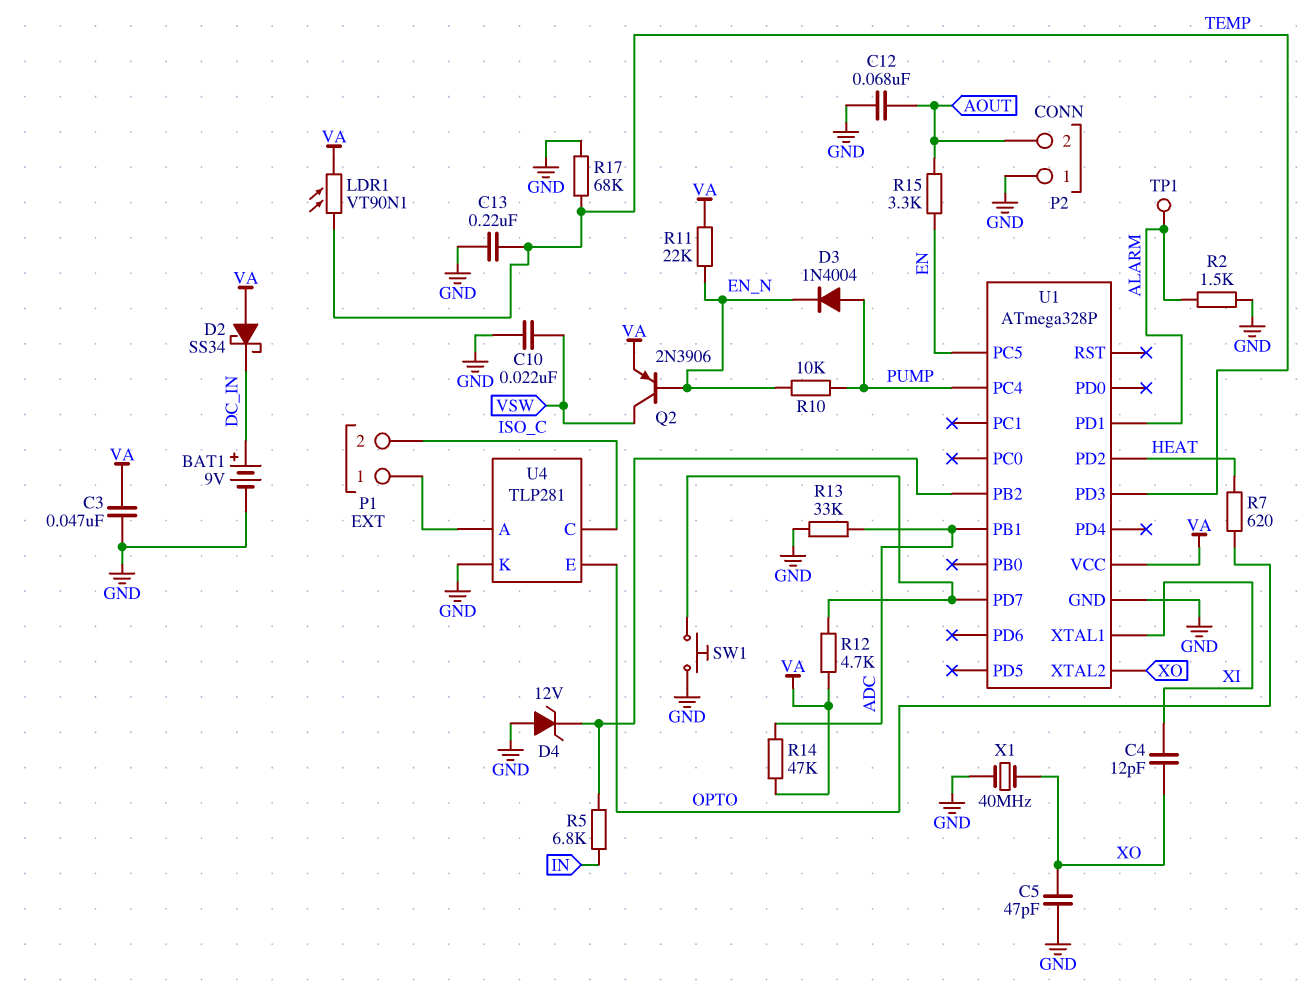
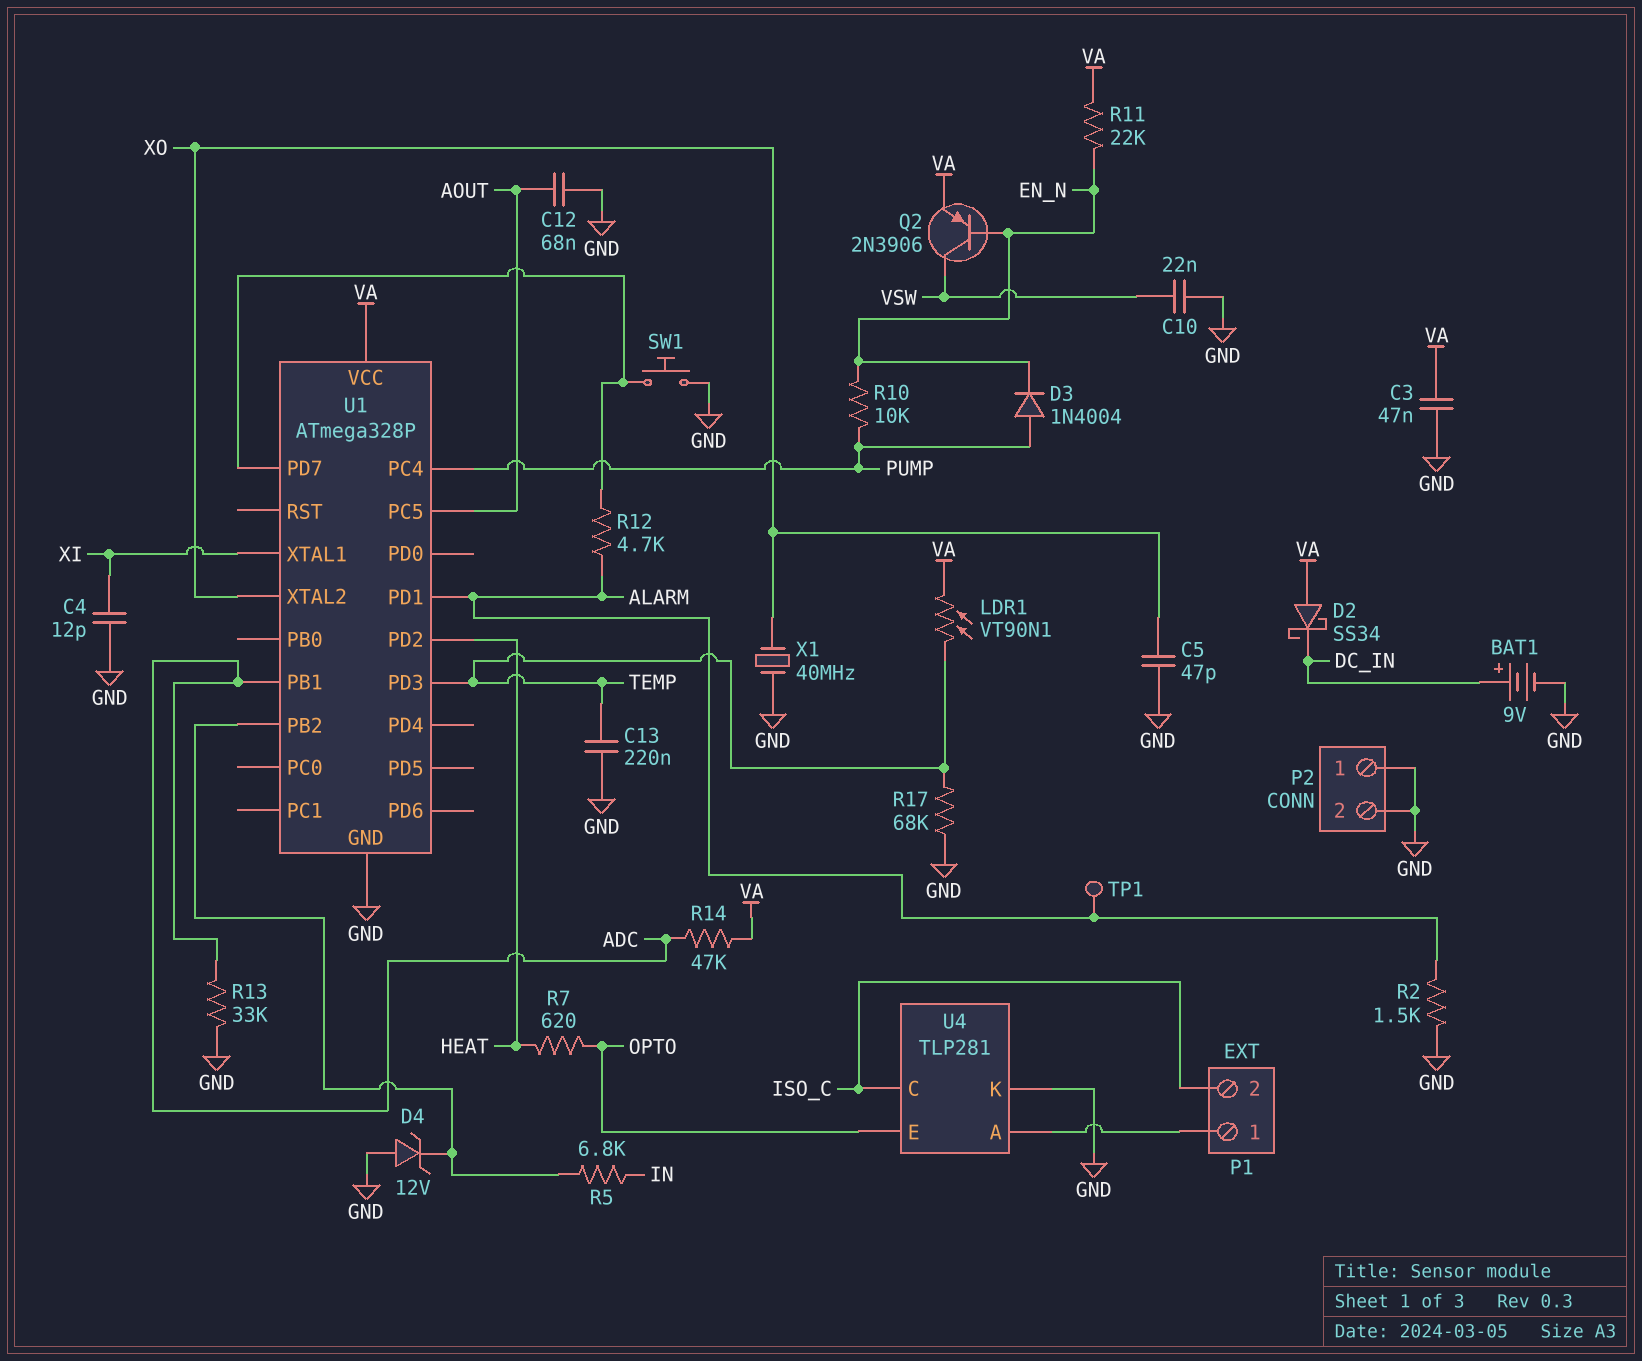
C4: 12pF (XI, XO) -> 12pF (GND, XI)
P2 pin 2: AOUT -> GND
R12: 4.7k (U1/PD7, VA) -> 4.7k (ALARM, U1/PD7)
R15: 3.3k (AOUT, EN) -> none
U1 pin PC5: EN -> AOUT

